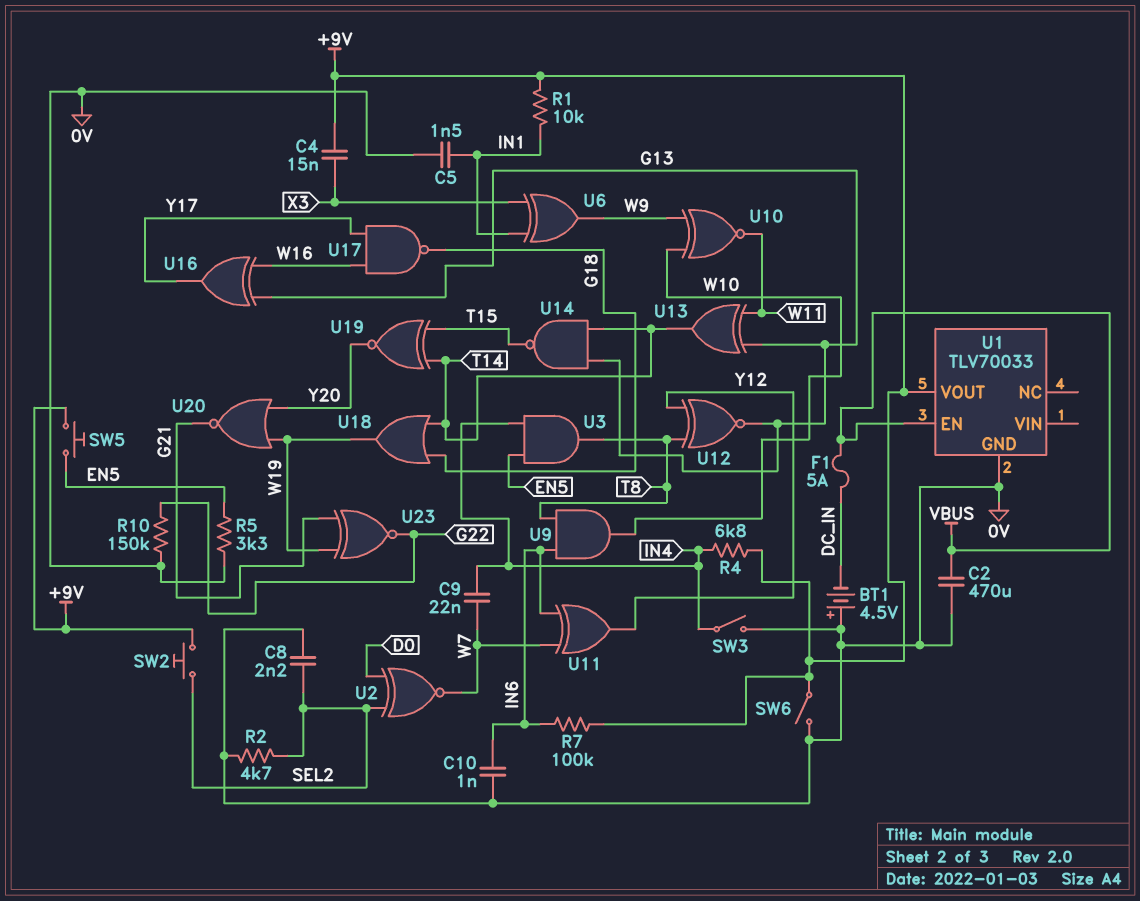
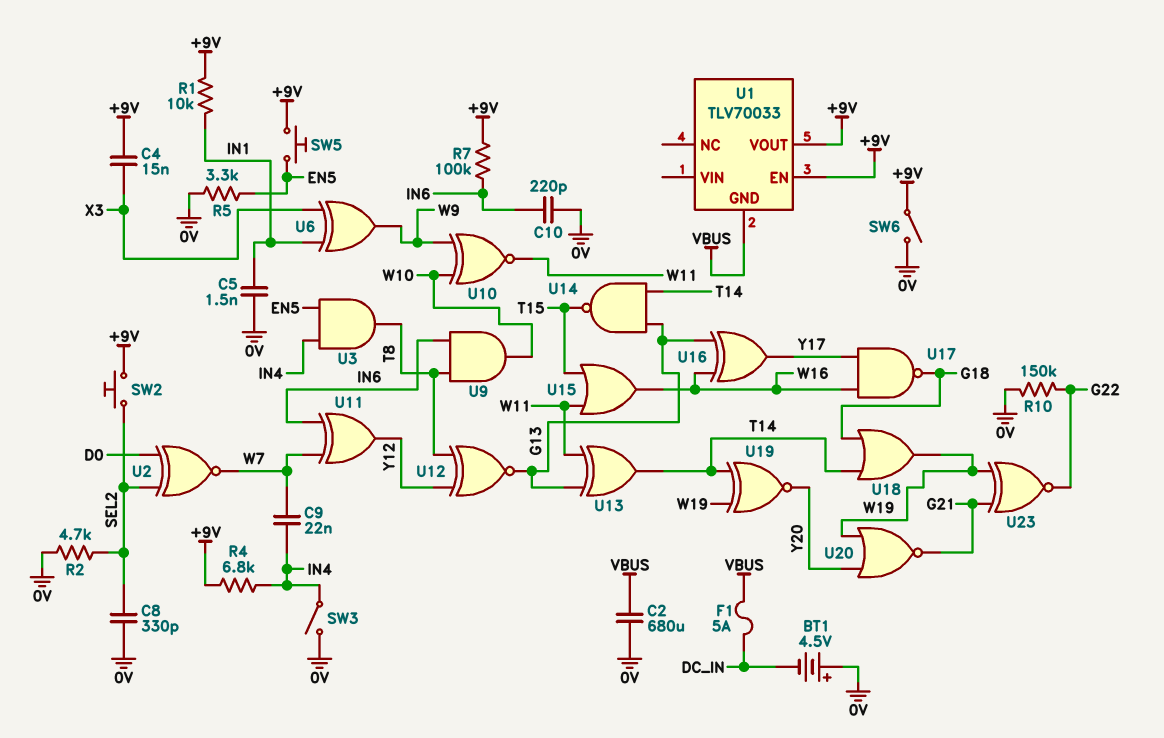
C2: 470uF (0V, VBUS) -> 680uF (0V, VBUS)
C8: 2.2nF (0V, SEL2) -> 330pF (0V, SEL2)
C10: 1nF (0V, IN6) -> 220pF (0V, IN6)
U1 pin EN: VBUS -> +9V
U1 pin GND: 0V -> VBUS
U15: none -> OR (in T15, in W11, out W16)
U19: XNOR (in T14, in T15, out Y20) -> XNOR (in T14, in W19, out Y20)

